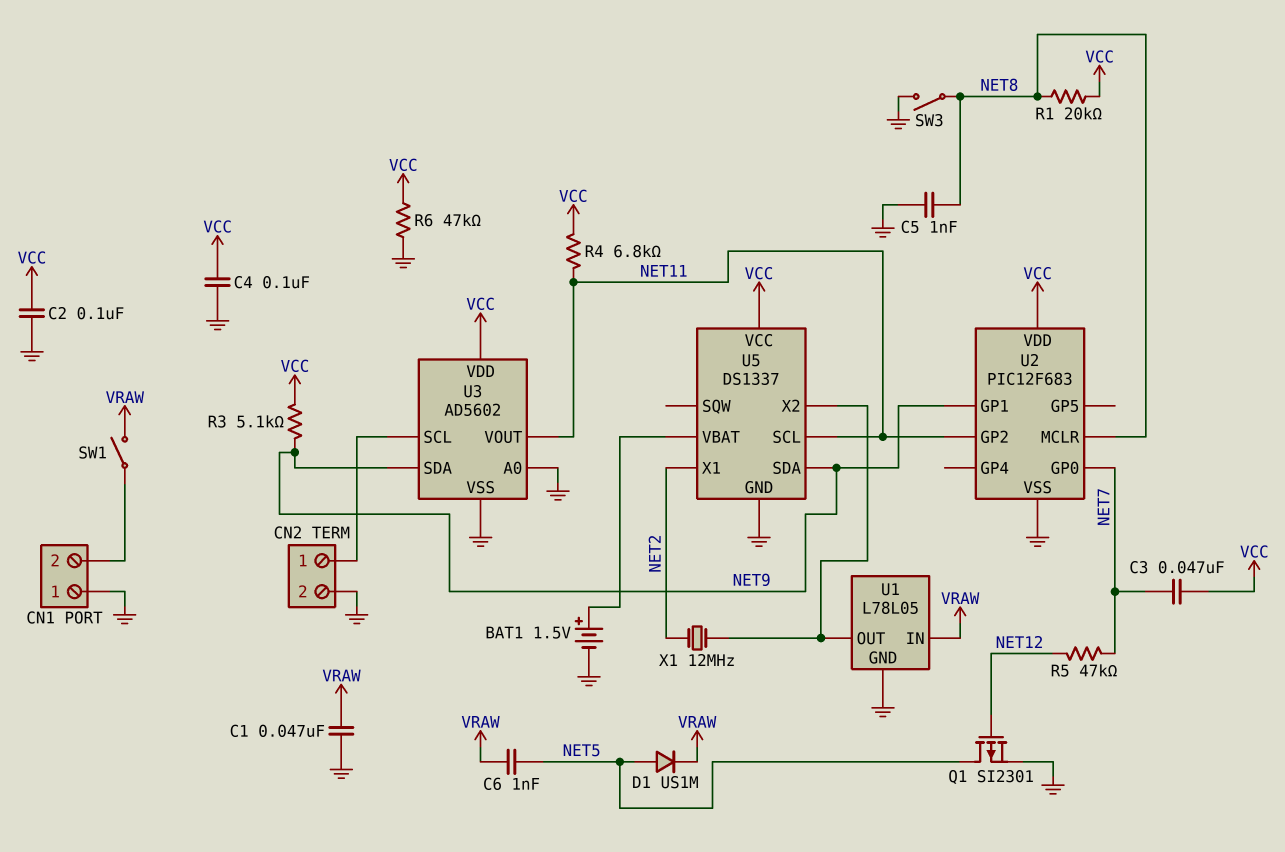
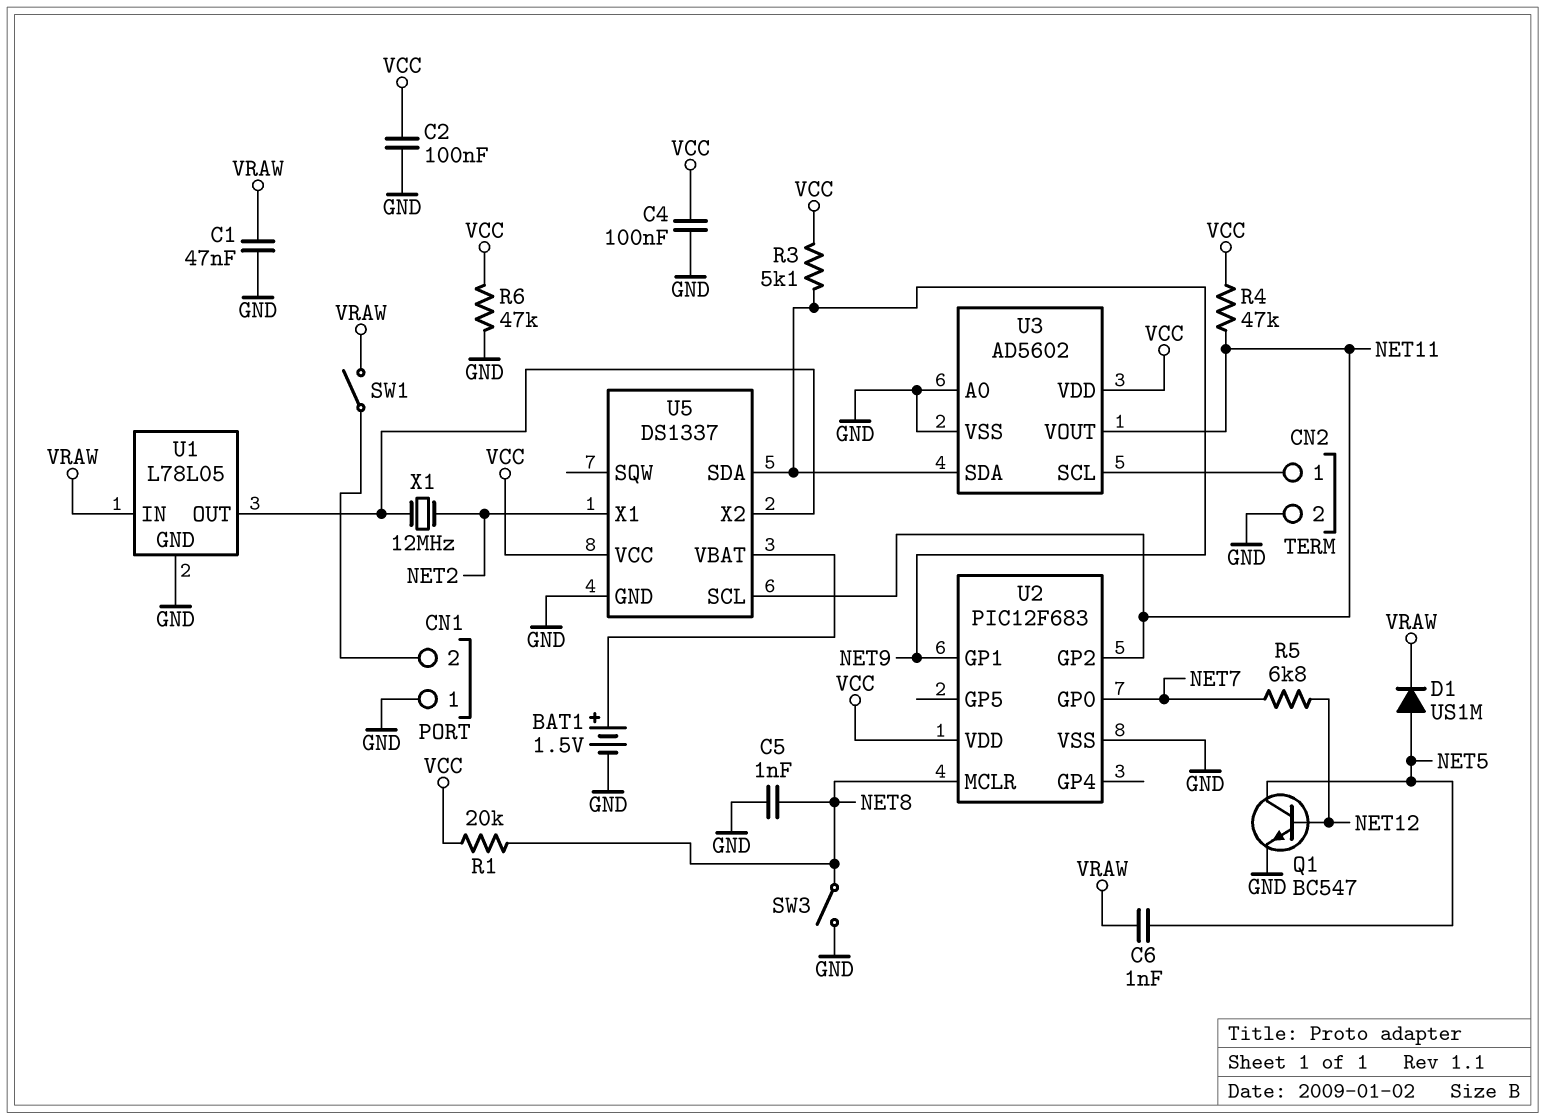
C3: 47nF (NET7, VCC) -> none
Q1: PMOS SI2301 (G NET12, D NET5, S GND) -> NPN BC547 (B NET12, C NET5, E GND)
R4: 6.8k (NET11, VCC) -> 47k (NET11, VCC)
R5: 47k (NET7, NET12) -> 6.8k (NET7, NET12)

